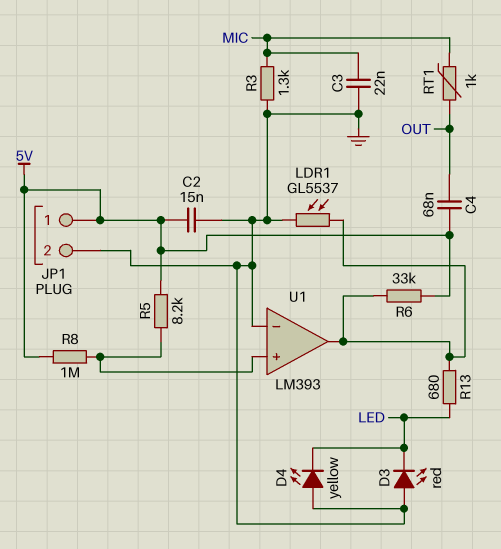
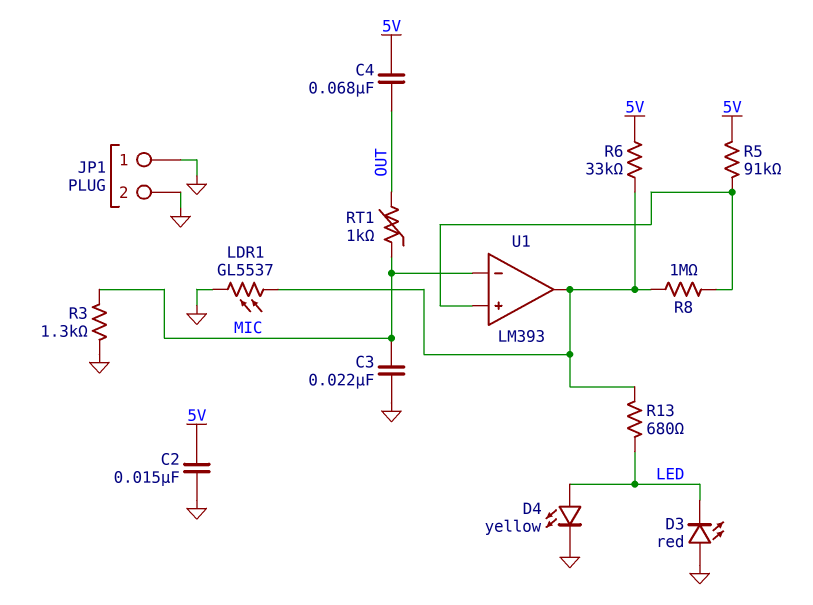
D4: LED yellow (A GND, K LED) -> LED yellow (A LED, K GND)
JP1 pin 1: 5V -> GND
R5: 8.2k (5V, U1/in+) -> 91k (5V, U1/in+)
R8: 1M (5V, U1/in+) -> 1M (U1/in+, U1/out)
U1 pin in-: GND -> MIC

